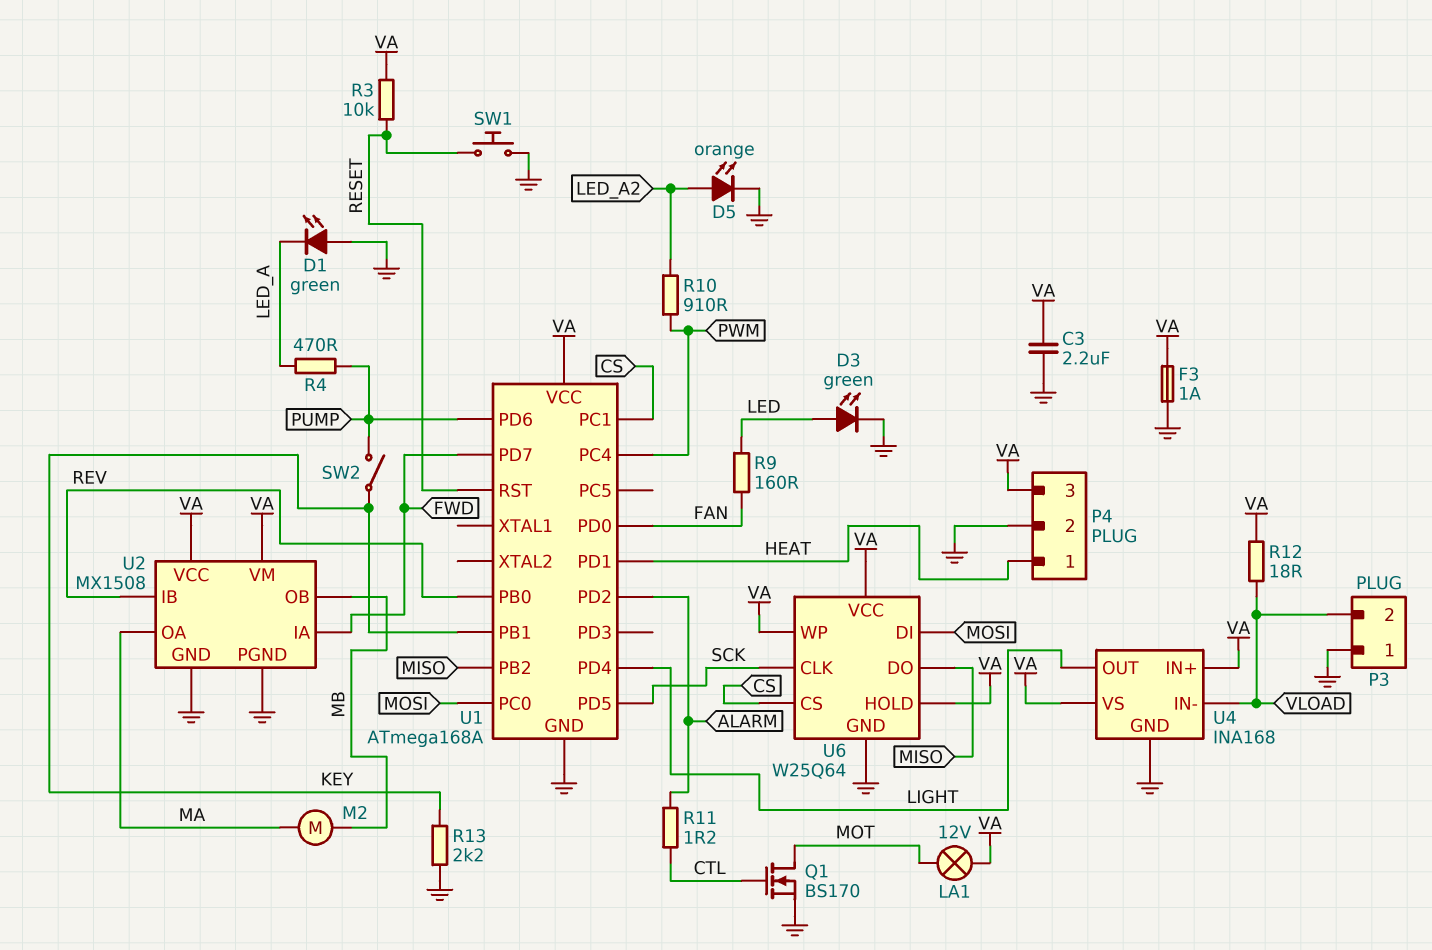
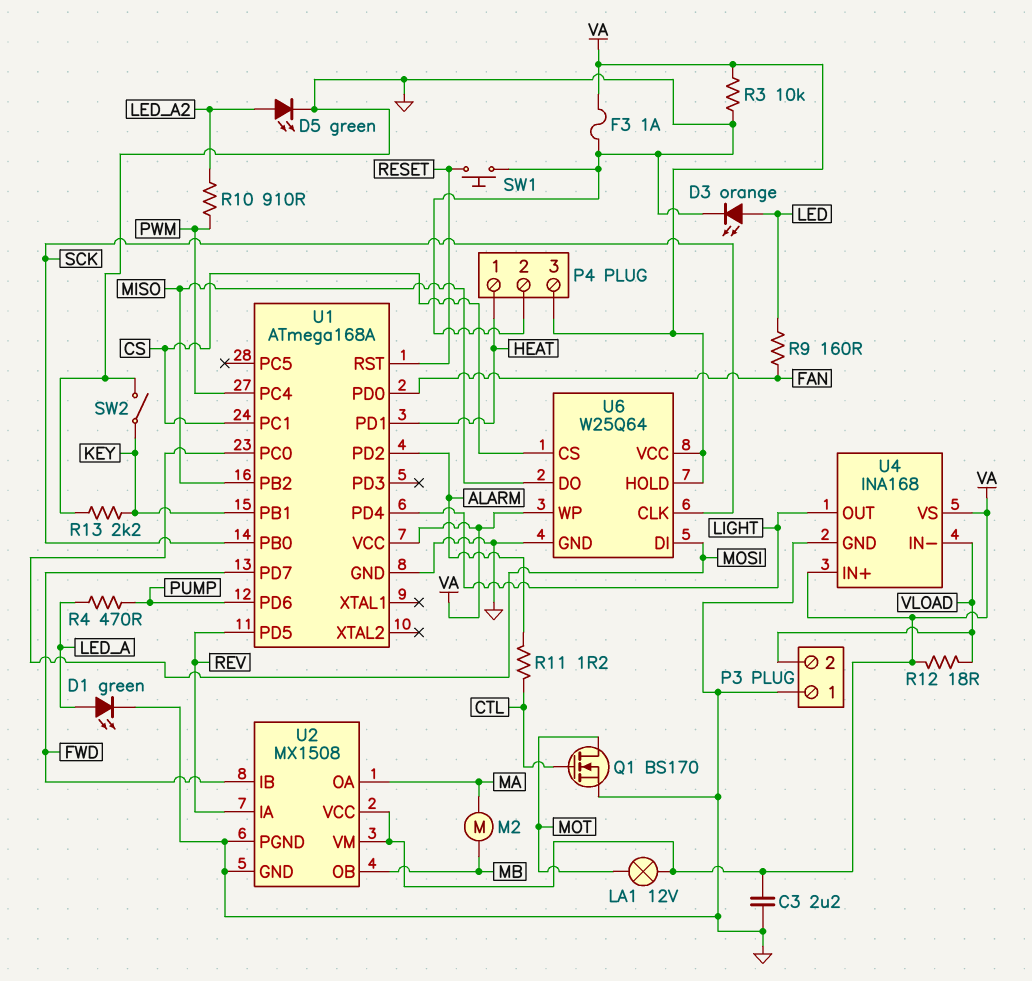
D1: LED green (A GND, K LED_A) -> LED green (A LED_A, K GND)
D3: LED green (A LED, K GND) -> LED orange (A LED, K GND)
D5: LED orange (A LED_A2, K GND) -> LED green (A LED_A2, K GND)
R3: 10k (RESET, VA) -> 10k (GND, VA)
SW2: switch (KEY, PUMP) -> switch (GND, KEY)
U1 pin PB0: REV -> SCK
U1 pin PD5: SCK -> REV
U2 pin IA: FWD -> REV
U2 pin IB: REV -> FWD

